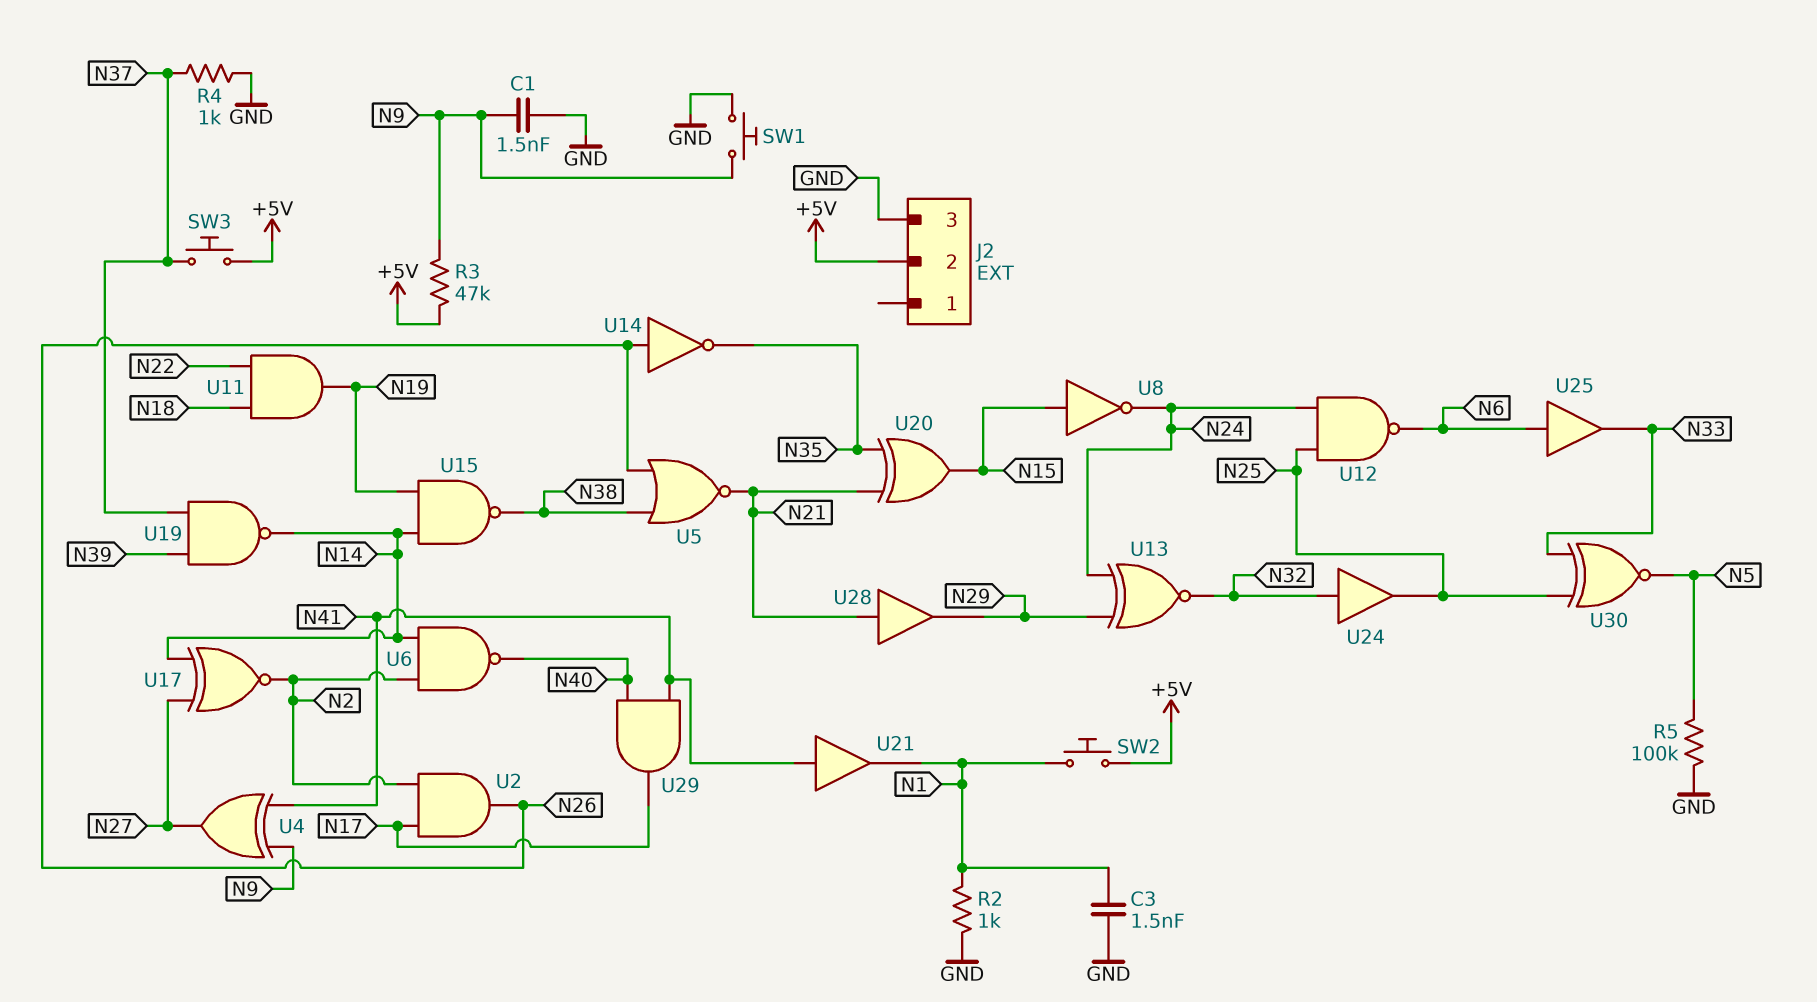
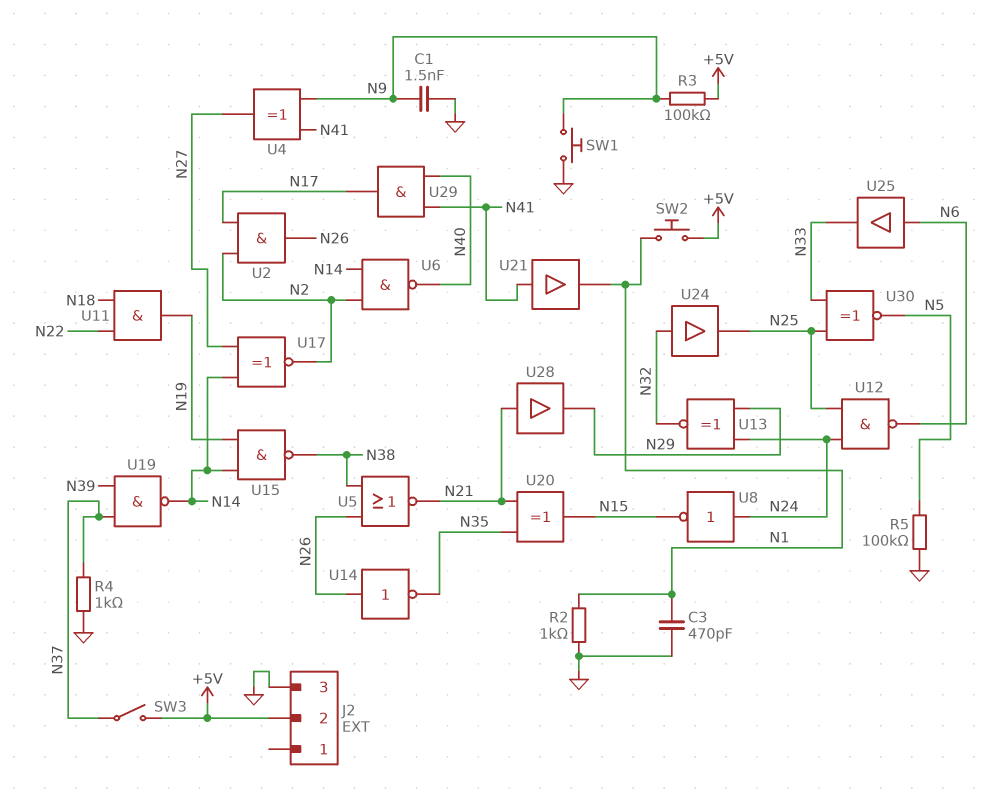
C3: 1.5nF (GND, N1) -> 470pF (GND, N1)
R3: 47k (+5V, N9) -> 100k (+5V, N9)
SW3: button (+5V, N37) -> switch (+5V, N37)
U8: NOT (in N15, out N24) -> NOT (in N24, out N15)

